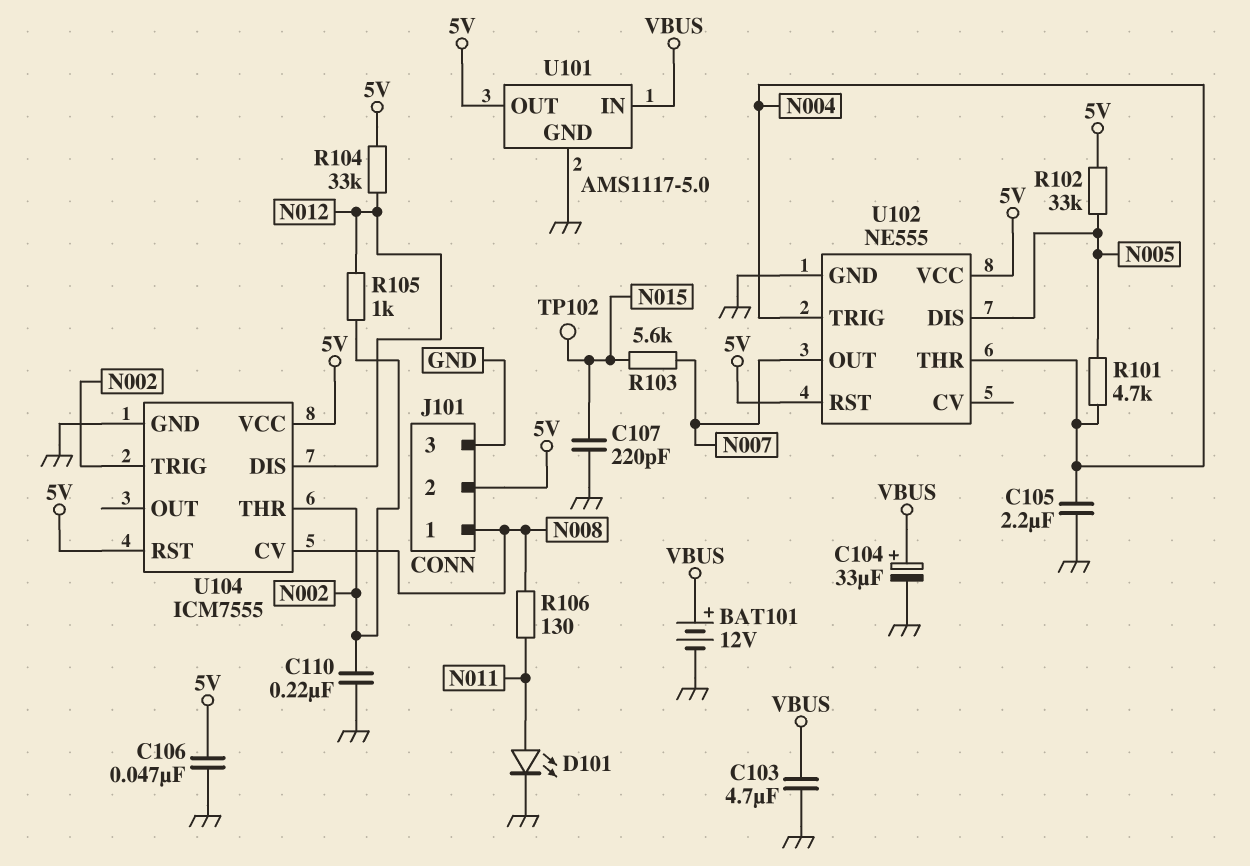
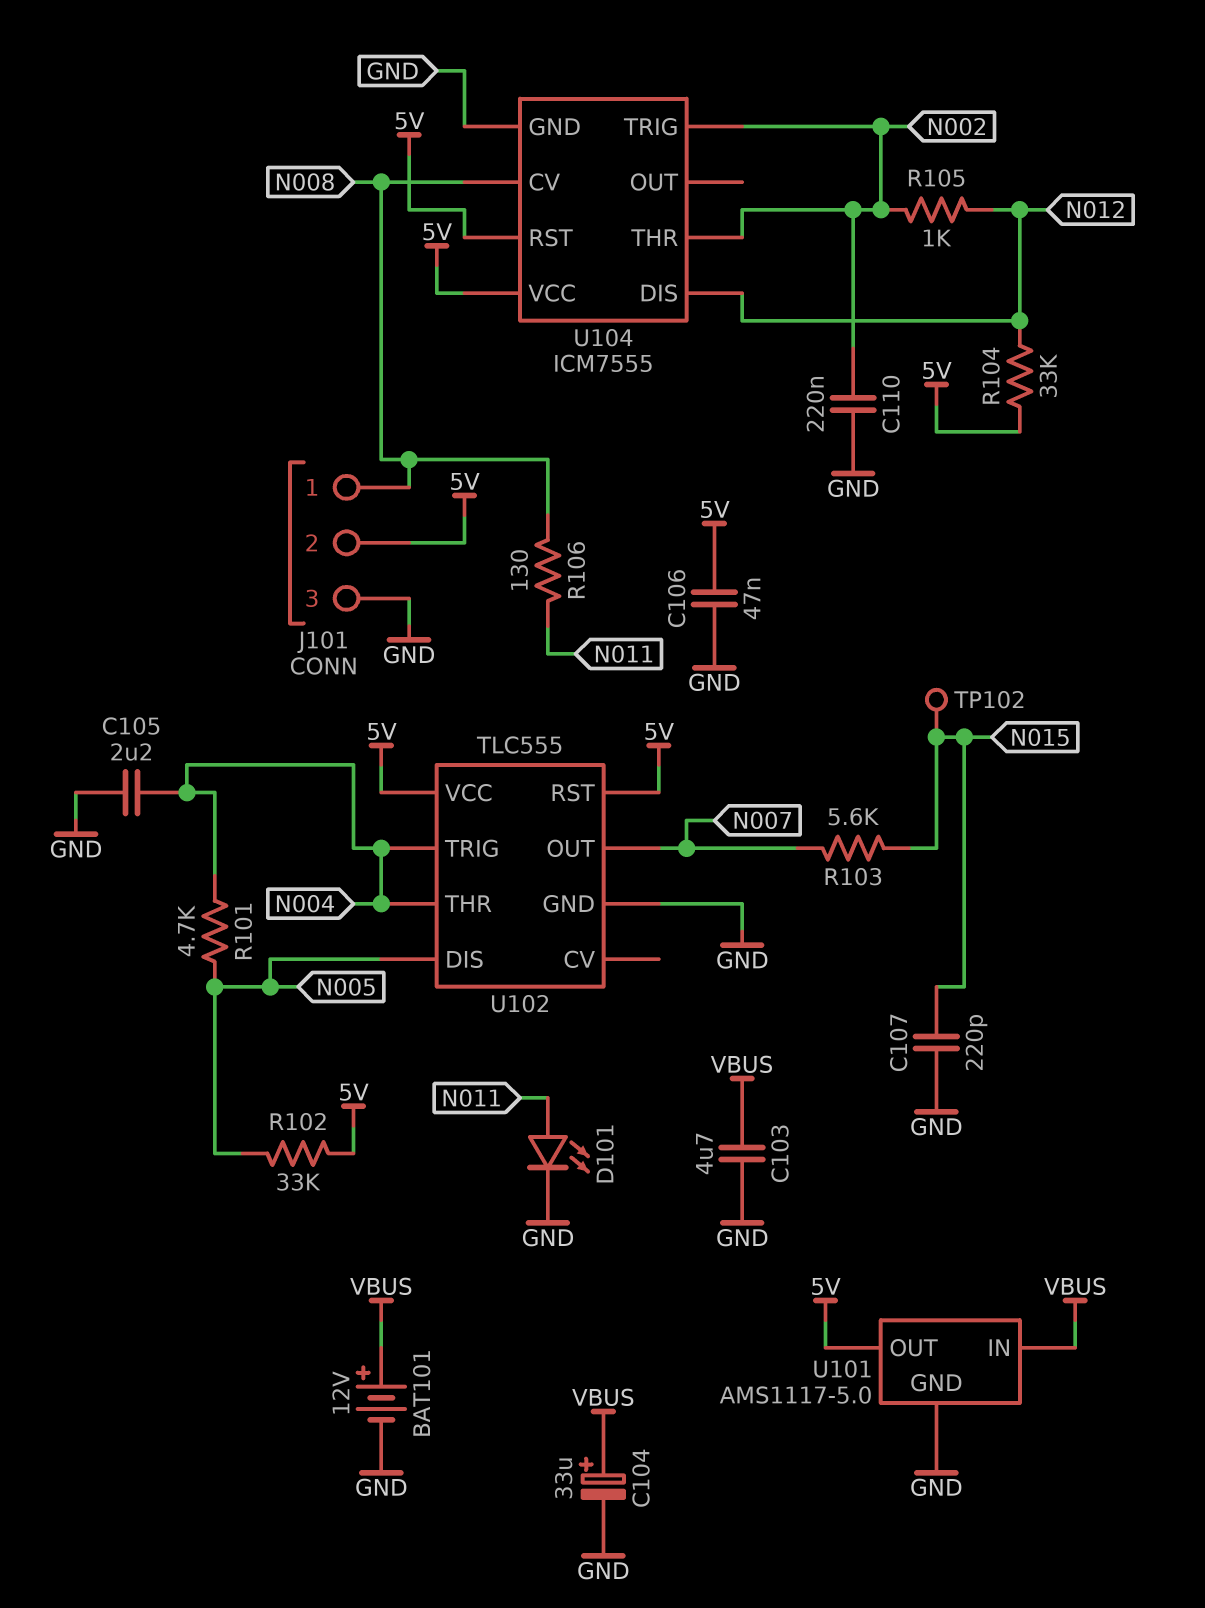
U102: NE555 -> TLC555

